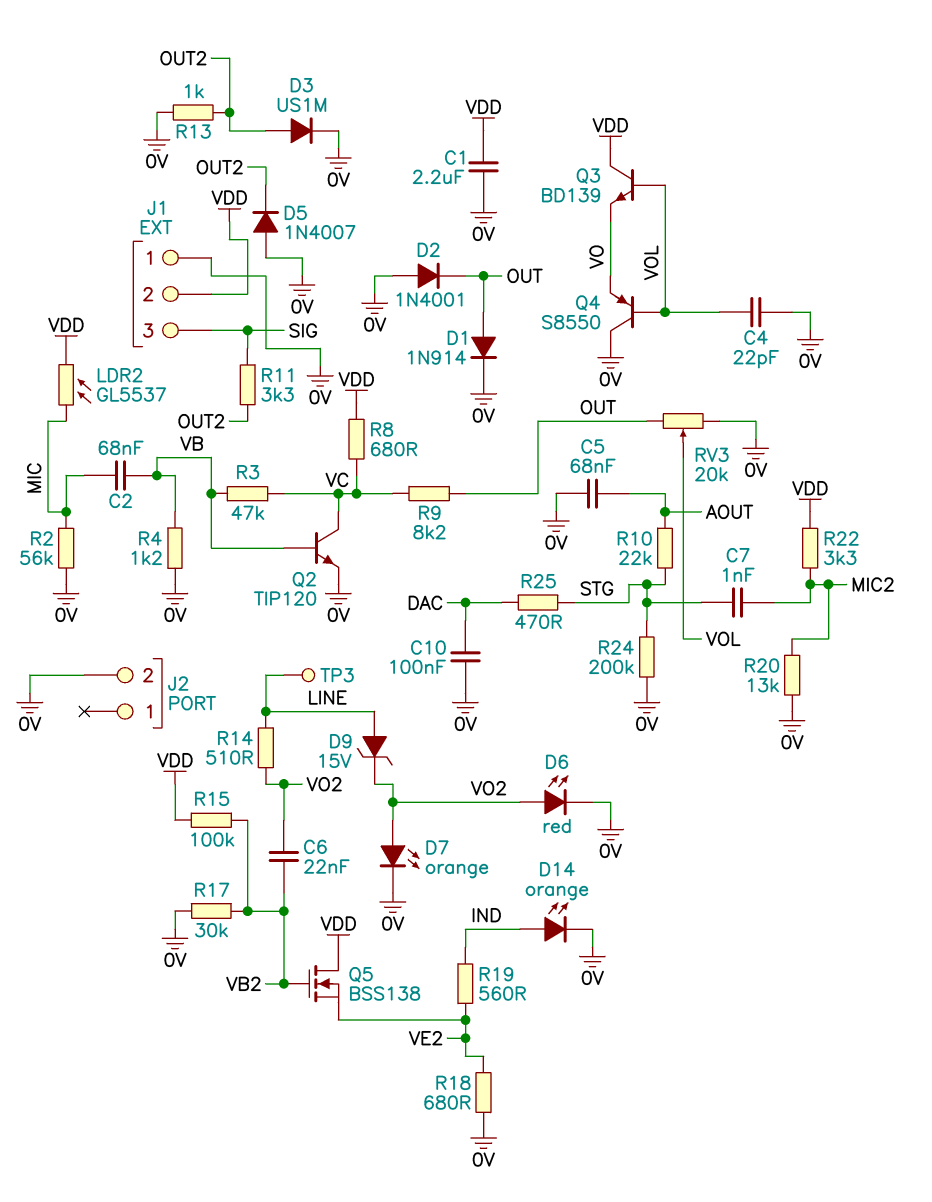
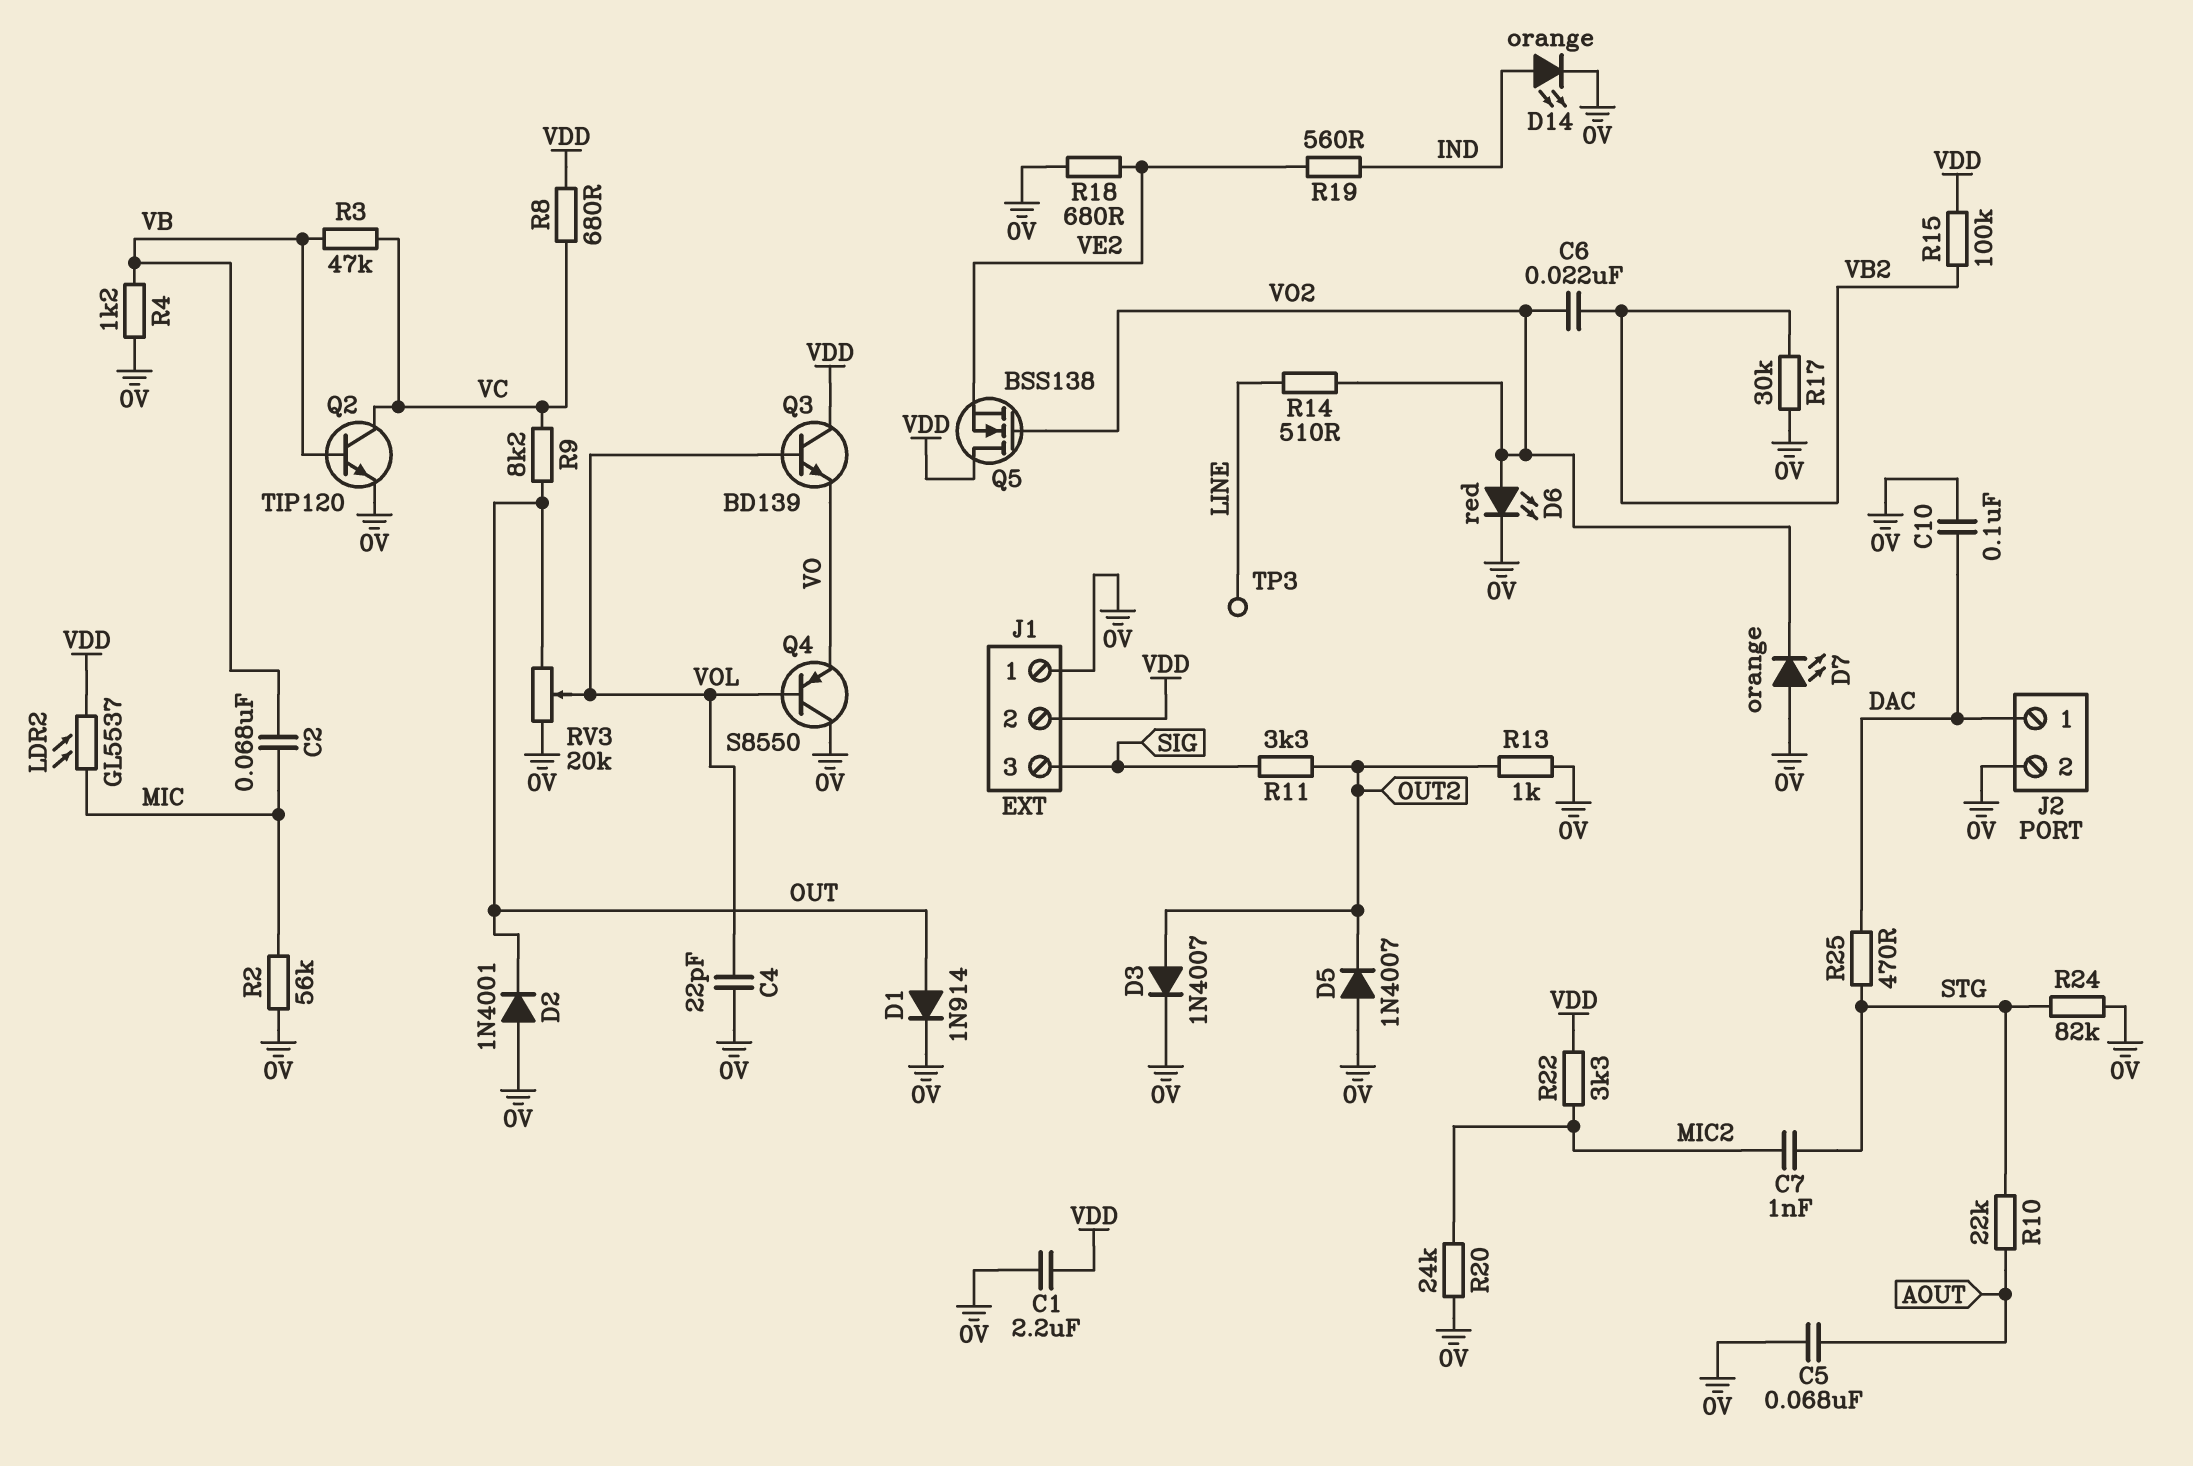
D3: diode US1M (A OUT2, K 0V) -> diode 1N4007 (A OUT2, K 0V)
D7: LED orange (A VO2, K 0V) -> LED orange (A 0V, K VO2)
D9: zener 15V (A LINE, K VO2) -> none
J2 pin 1: none -> DAC
Q5: NMOS BSS138 (G VB2, D VDD, S VE2) -> NMOS BSS138 (G VO2, D VDD, S VE2)
R20: 13k (0V, MIC2) -> 24k (0V, MIC2)
R24: 200k (0V, STG) -> 82k (0V, STG)

